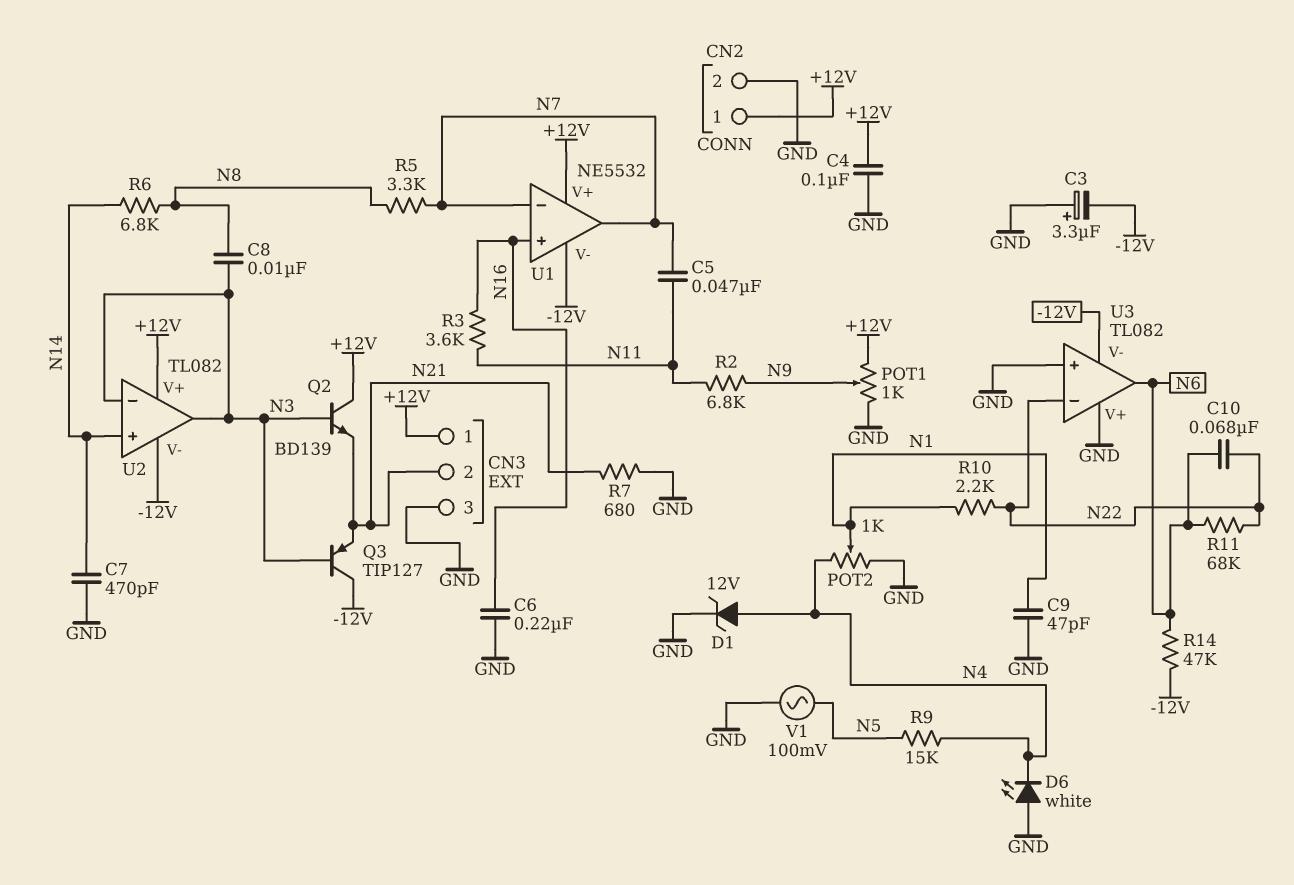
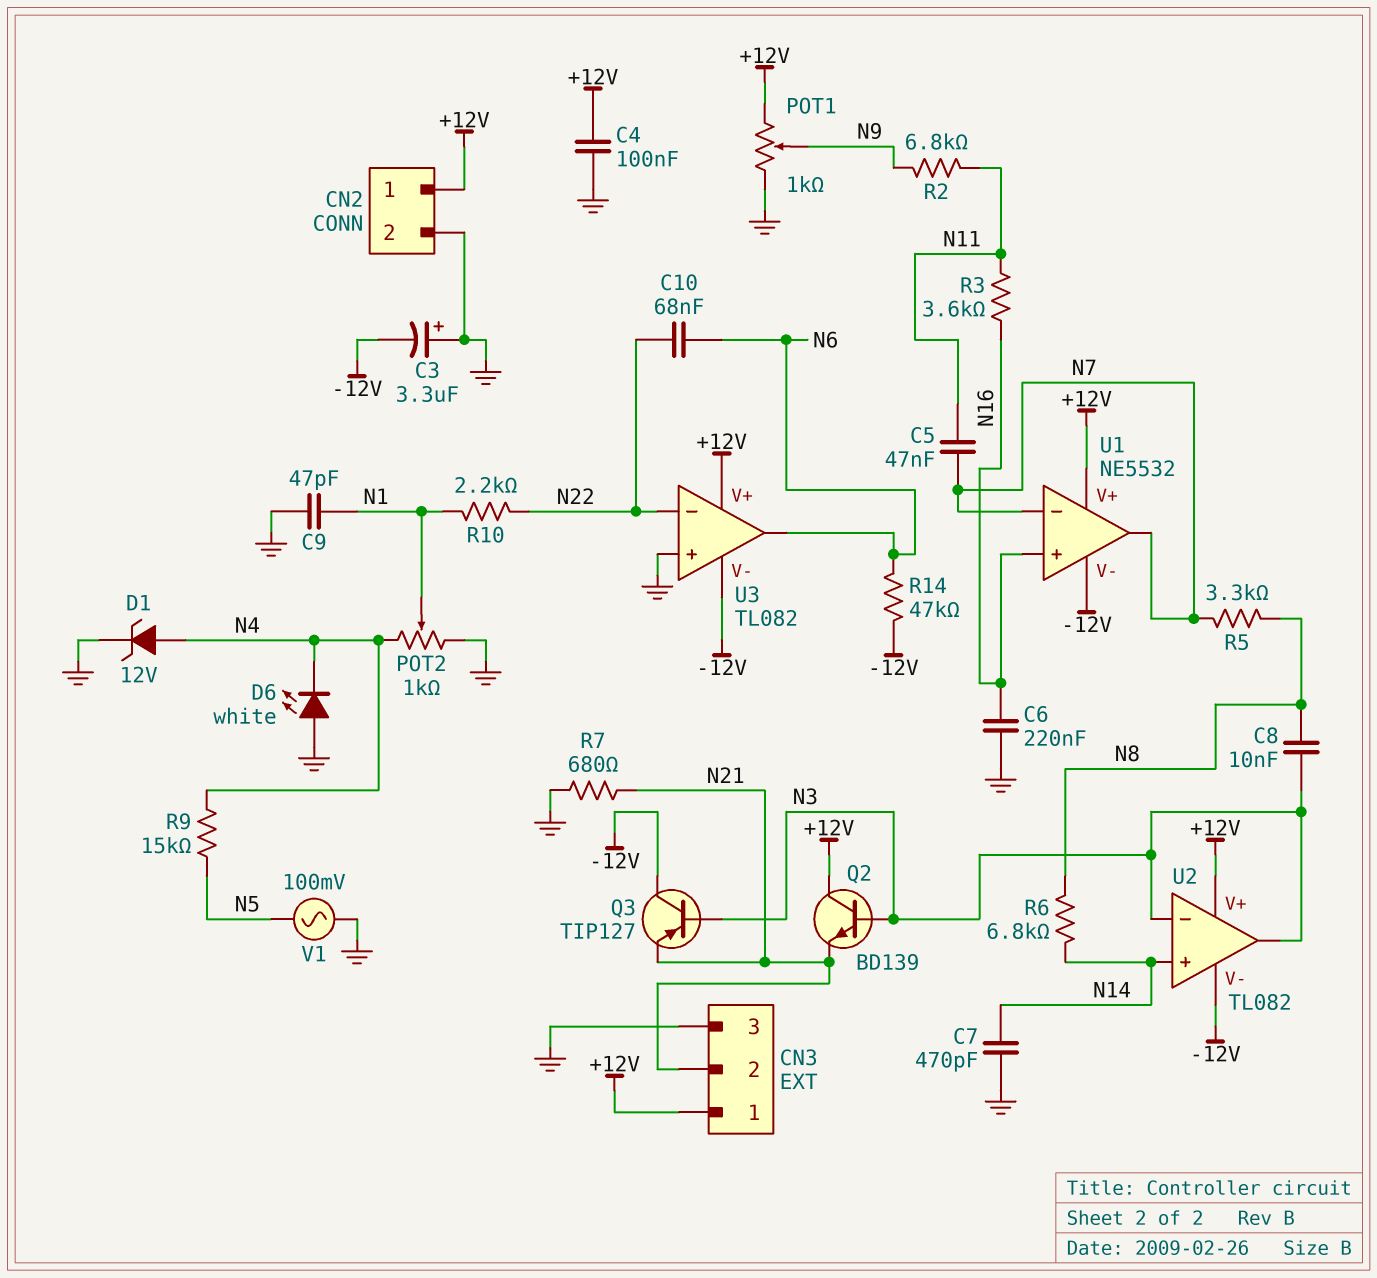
R11: 68k (N6, N22) -> none
U3 pin V+: GND -> +12V

